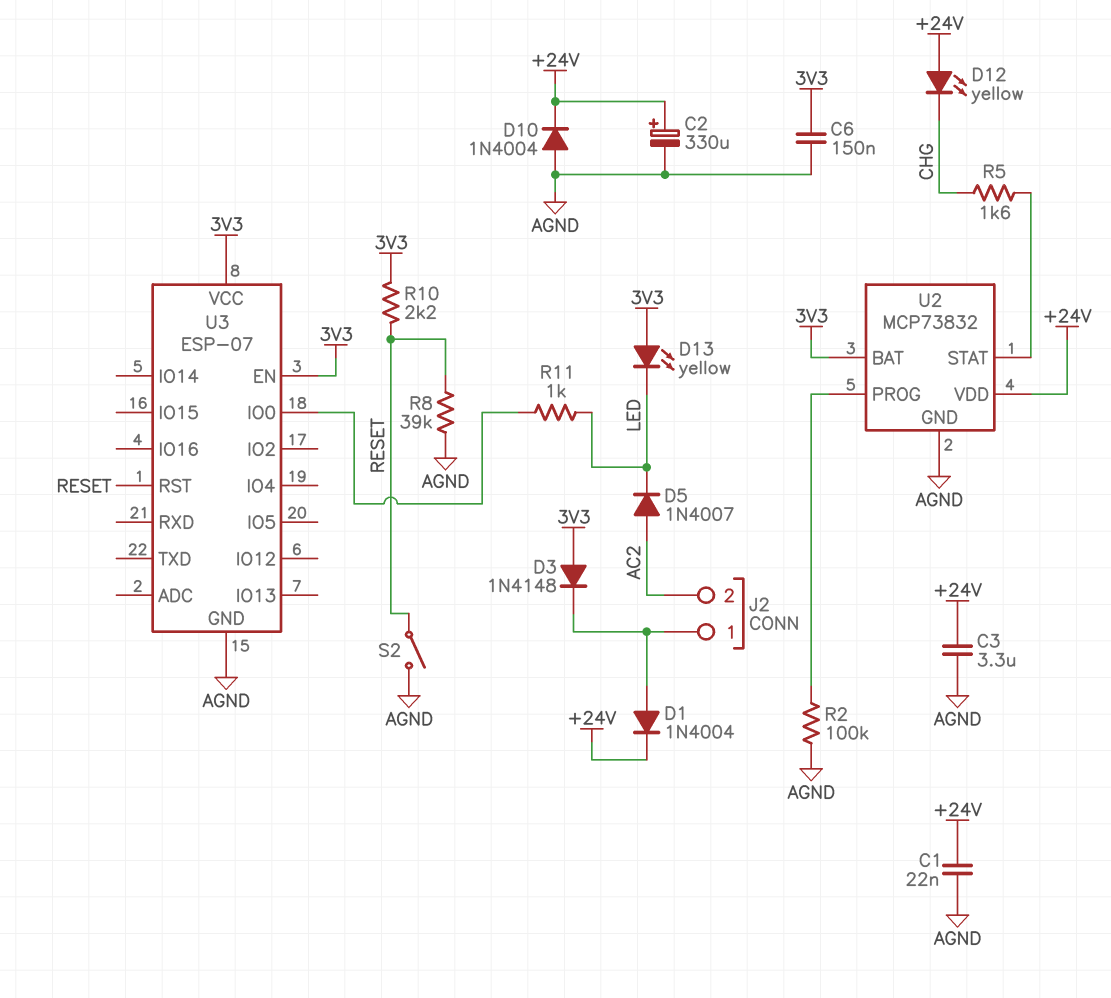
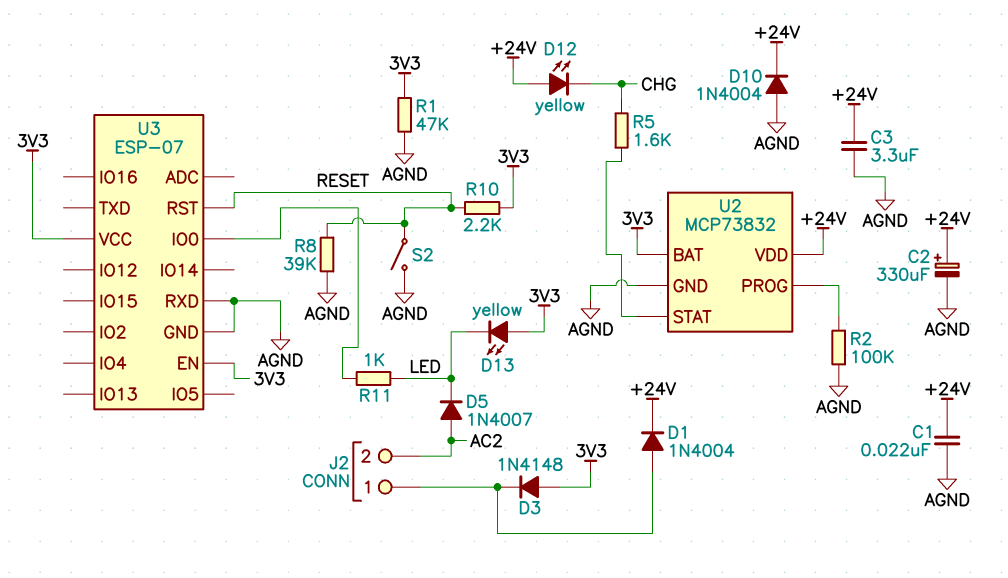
C6: 150nF (3V3, AGND) -> none
R1: none -> 47k (3V3, AGND)
U3 pin RXD: none -> AGND

